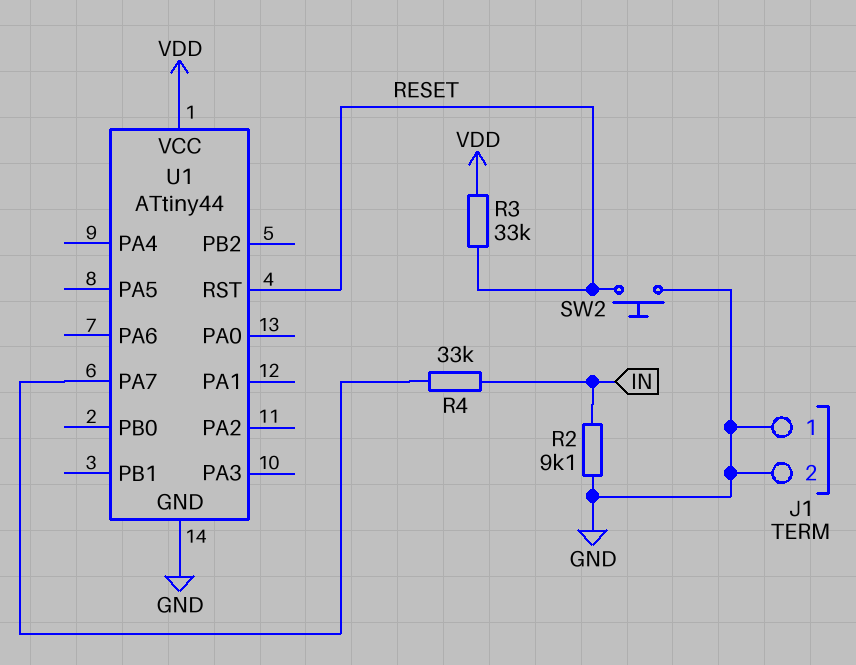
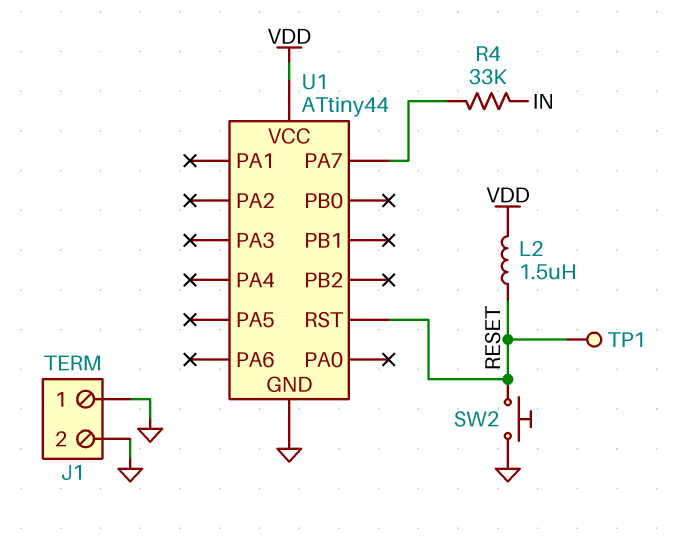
L2: none -> 1.5uH (RESET, VDD)
R2: 9.1k (GND, IN) -> none
R3: 33k (RESET, VDD) -> none
TP1: none -> test point (RESET)

